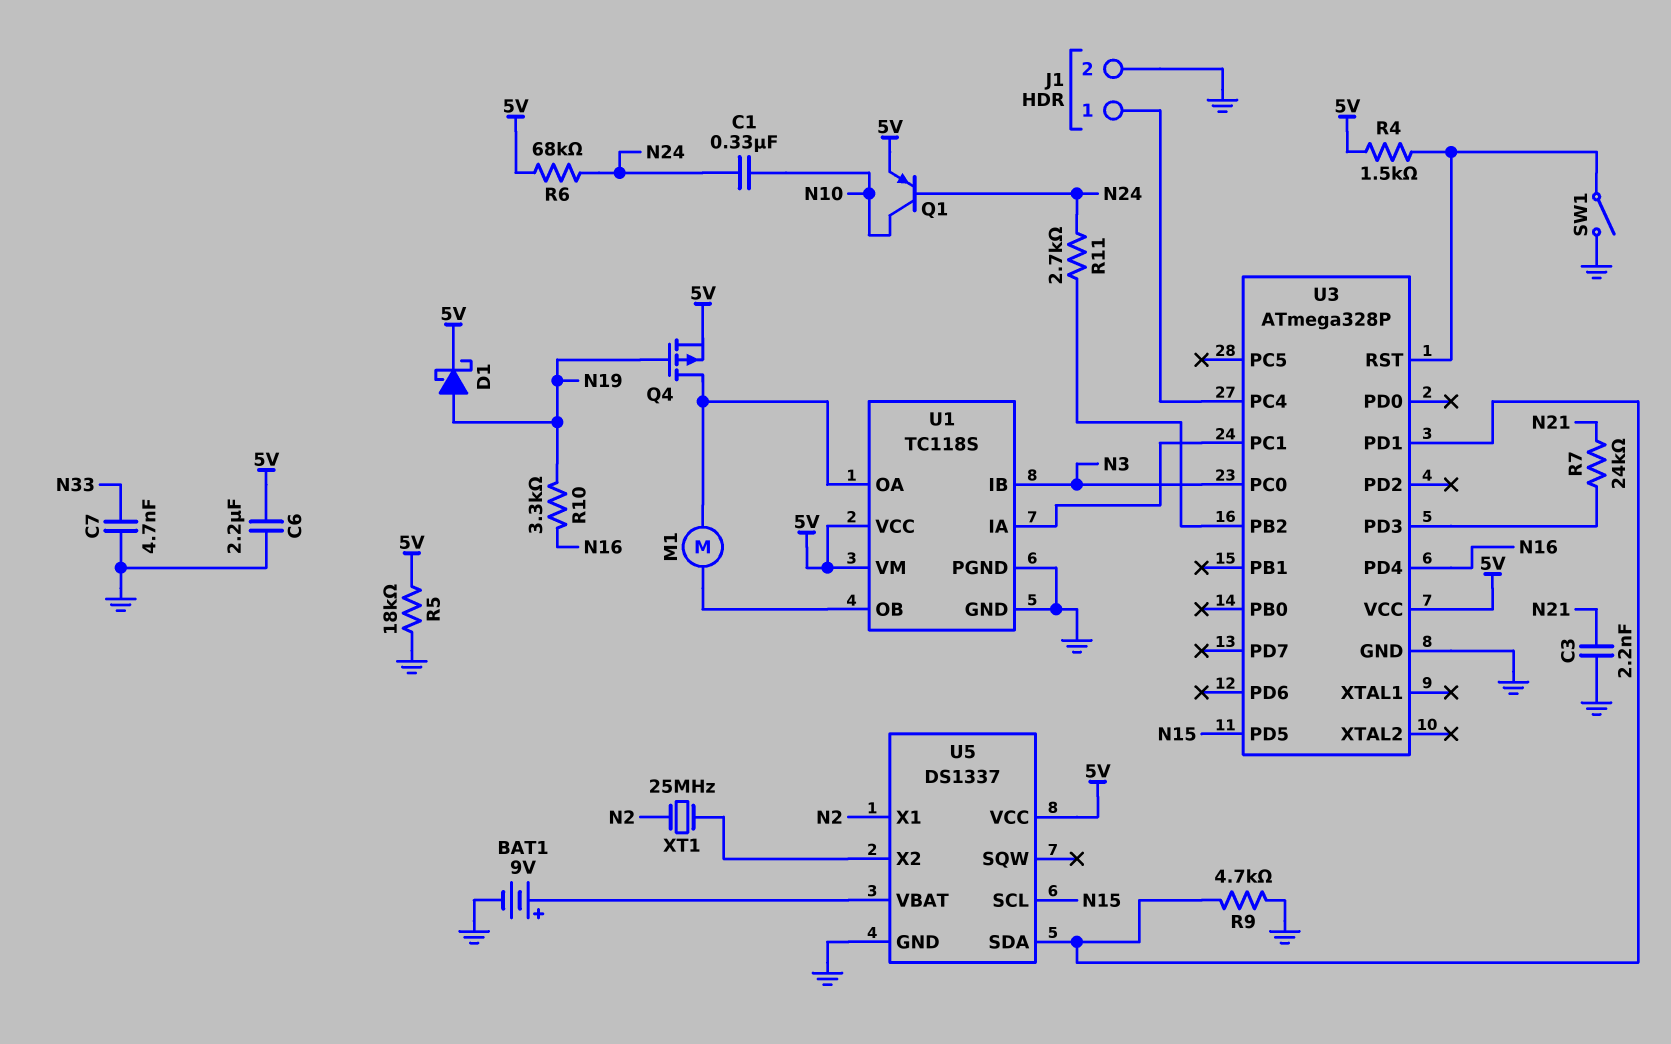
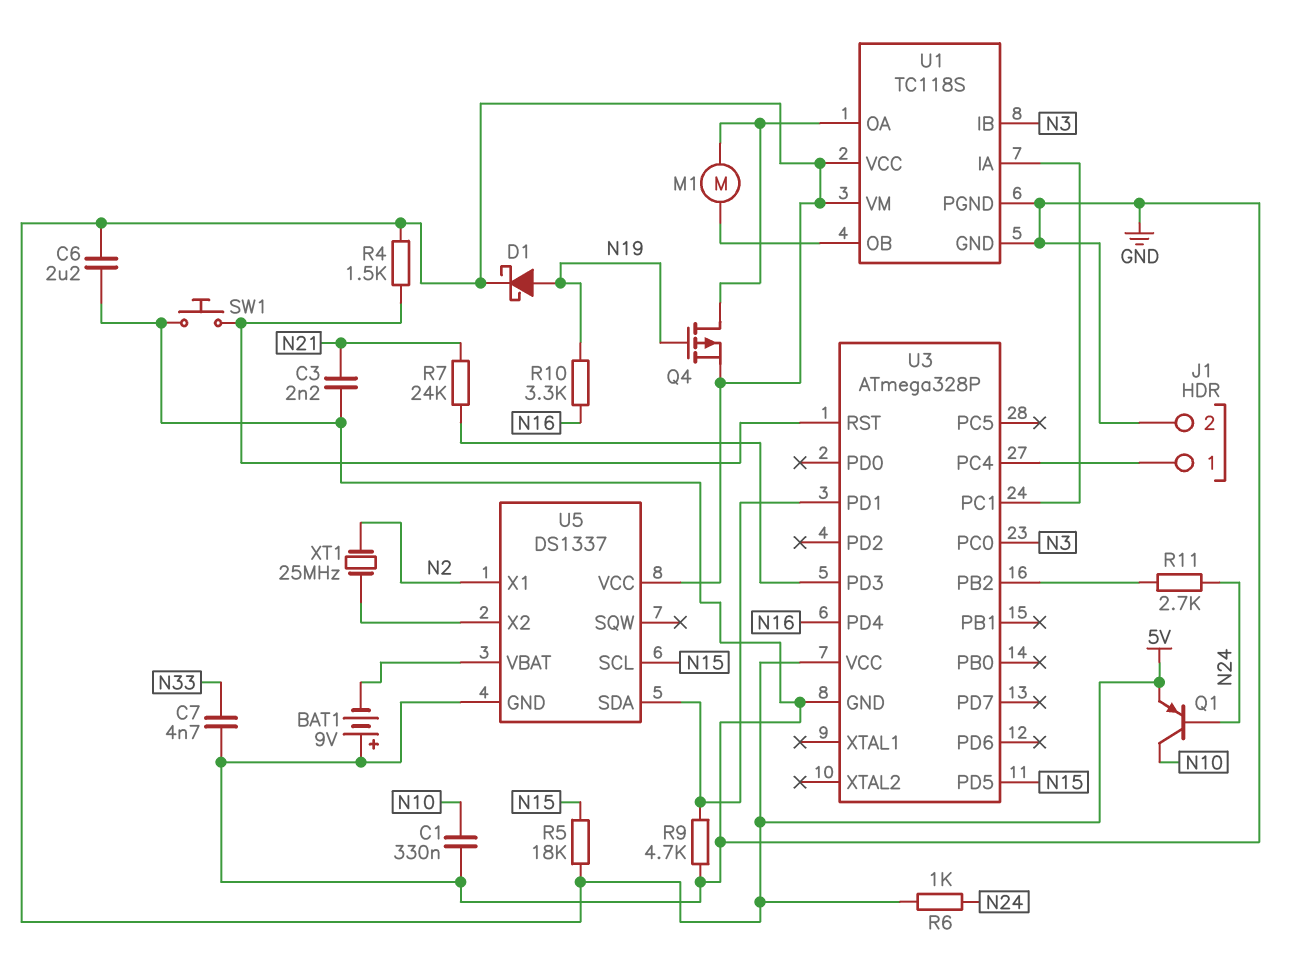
BAT1: 9V (plus U5/VBAT, minus GND) -> 9V (plus GND, minus U5/VBAT)
C1: 330nF (N10, N24) -> 330nF (GND, N10)
R5: 18k (5V, GND) -> 18k (5V, N15)
R6: 68k (5V, N24) -> 1k (5V, N24)
SW1: switch (GND, U3/RST) -> button (GND, U3/RST)

